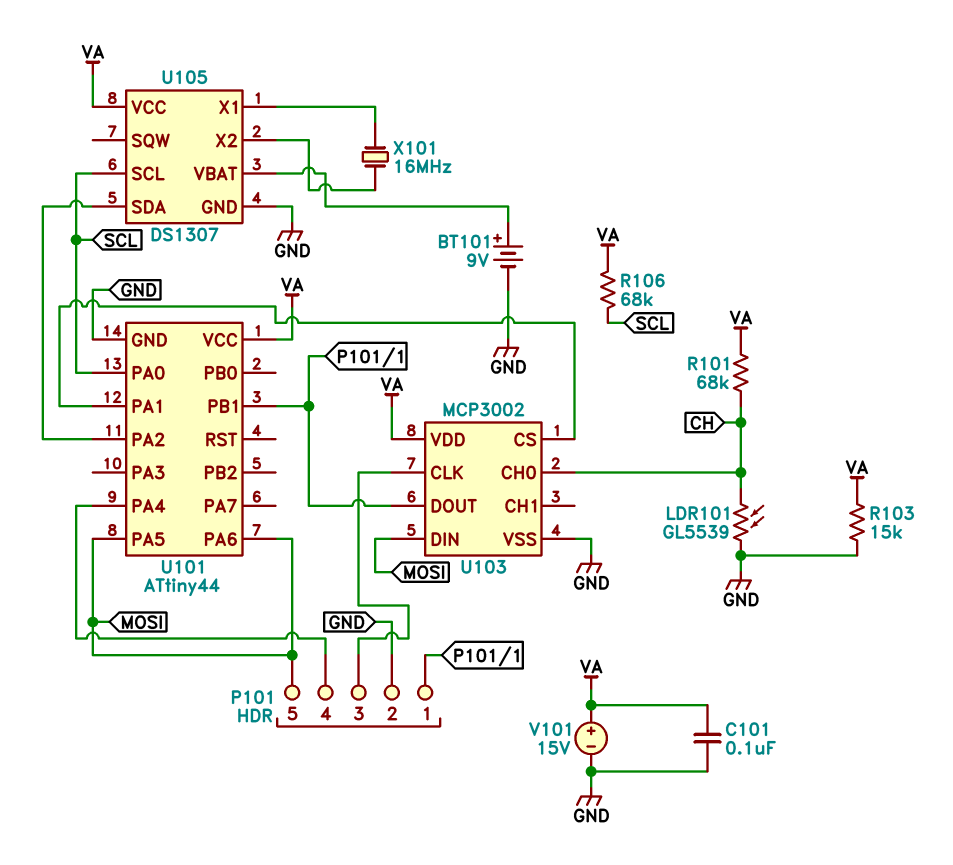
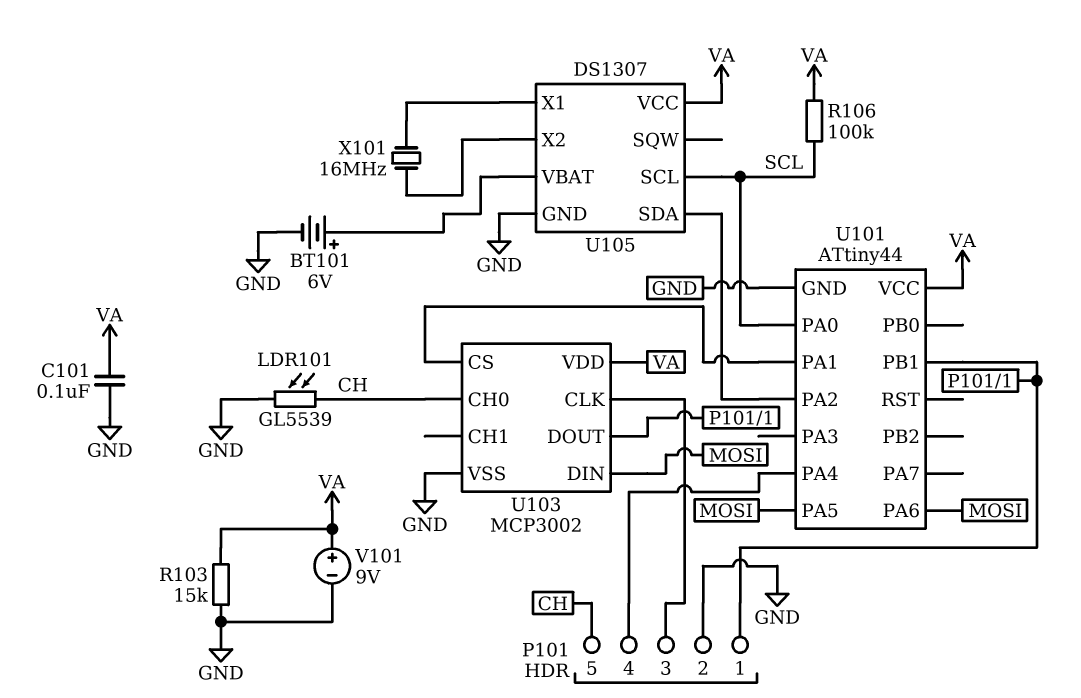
BT101: 9V (plus U105/VBAT, minus GND) -> 6V (plus U105/VBAT, minus GND)
P101 pin 5: MOSI -> CH
R101: 68k (CH, VA) -> none
R106: 68k (SCL, VA) -> 100k (SCL, VA)
V101: 15V (plus VA, minus GND) -> 9V (plus VA, minus GND)

